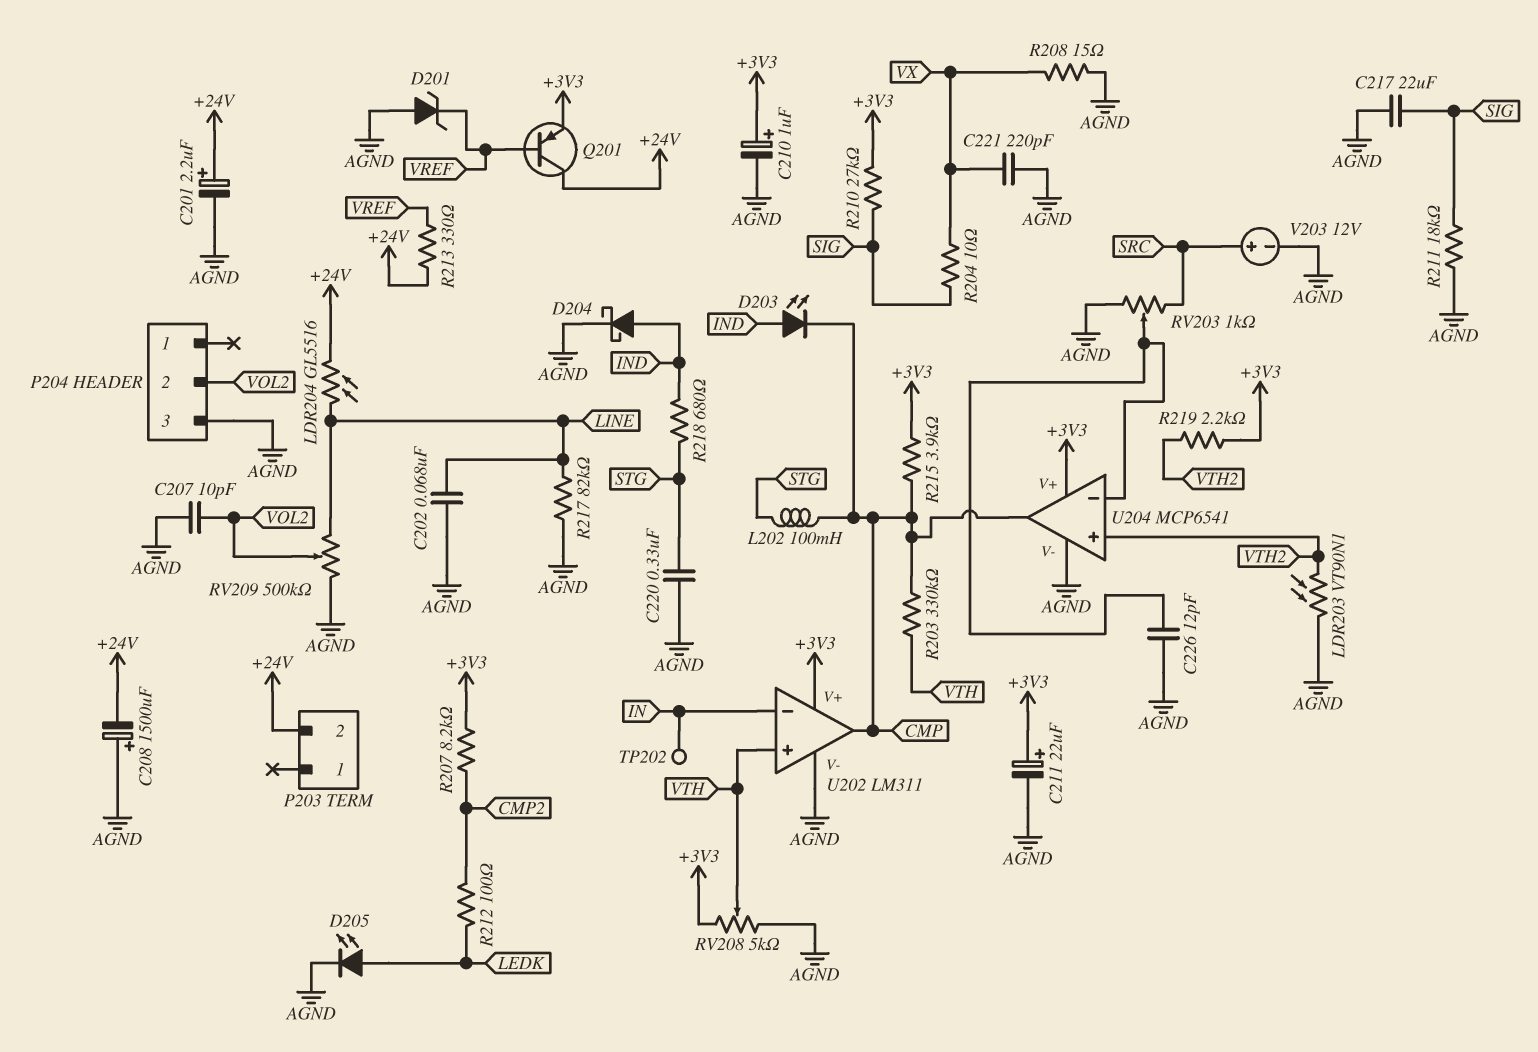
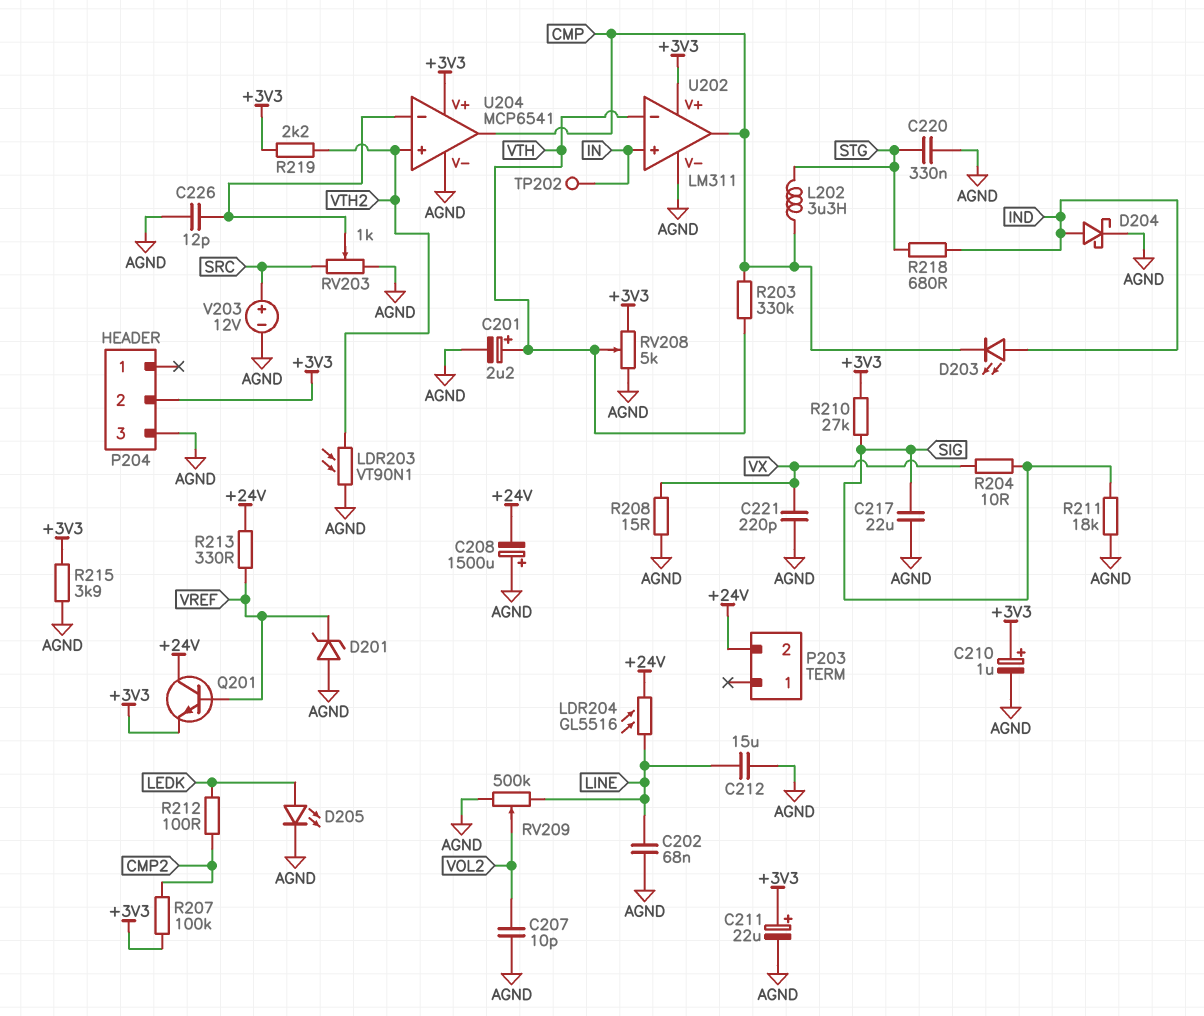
C201: 2.2uF (plus +24V, minus AGND) -> 2.2uF (plus VTH, minus AGND)
C212: none -> 15uF (AGND, LINE)
L202: 100mH (CMP, STG) -> 3.3uH (CMP, STG)
P204 pin 2: VOL2 -> +3V3
Q201: PNP (B VREF, C +24V, E +3V3) -> NPN (B VREF, C +24V, E +3V3)
R207: 8.2k (+3V3, CMP2) -> 100k (+3V3, CMP2)
R215: 3.9k (+3V3, CMP) -> 3.9k (+3V3, AGND)
R217: 82k (AGND, LINE) -> none
U202 pin in+: VTH -> IN
U202 pin in-: IN -> VTH

